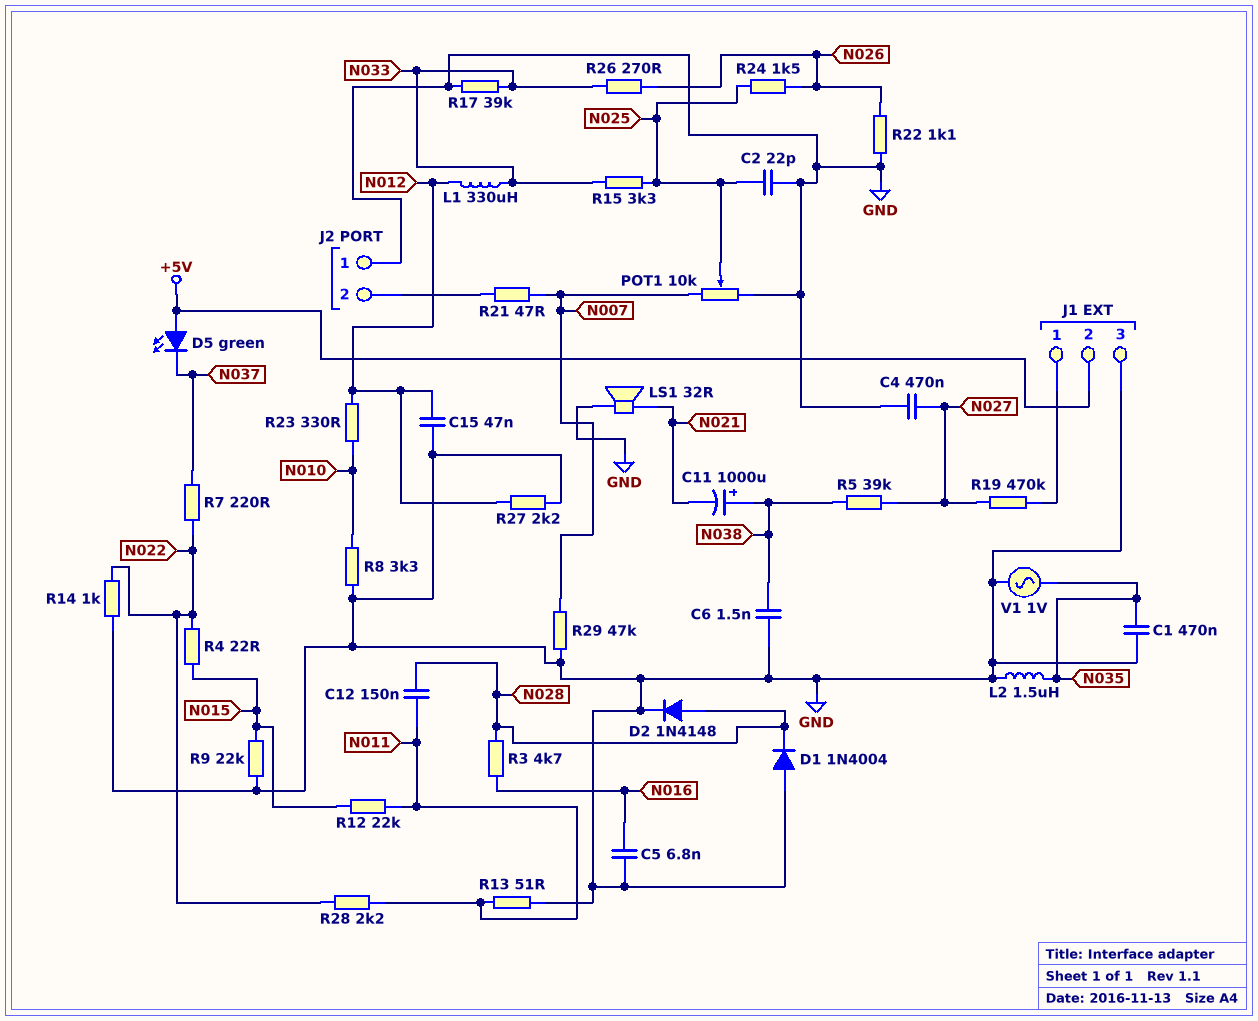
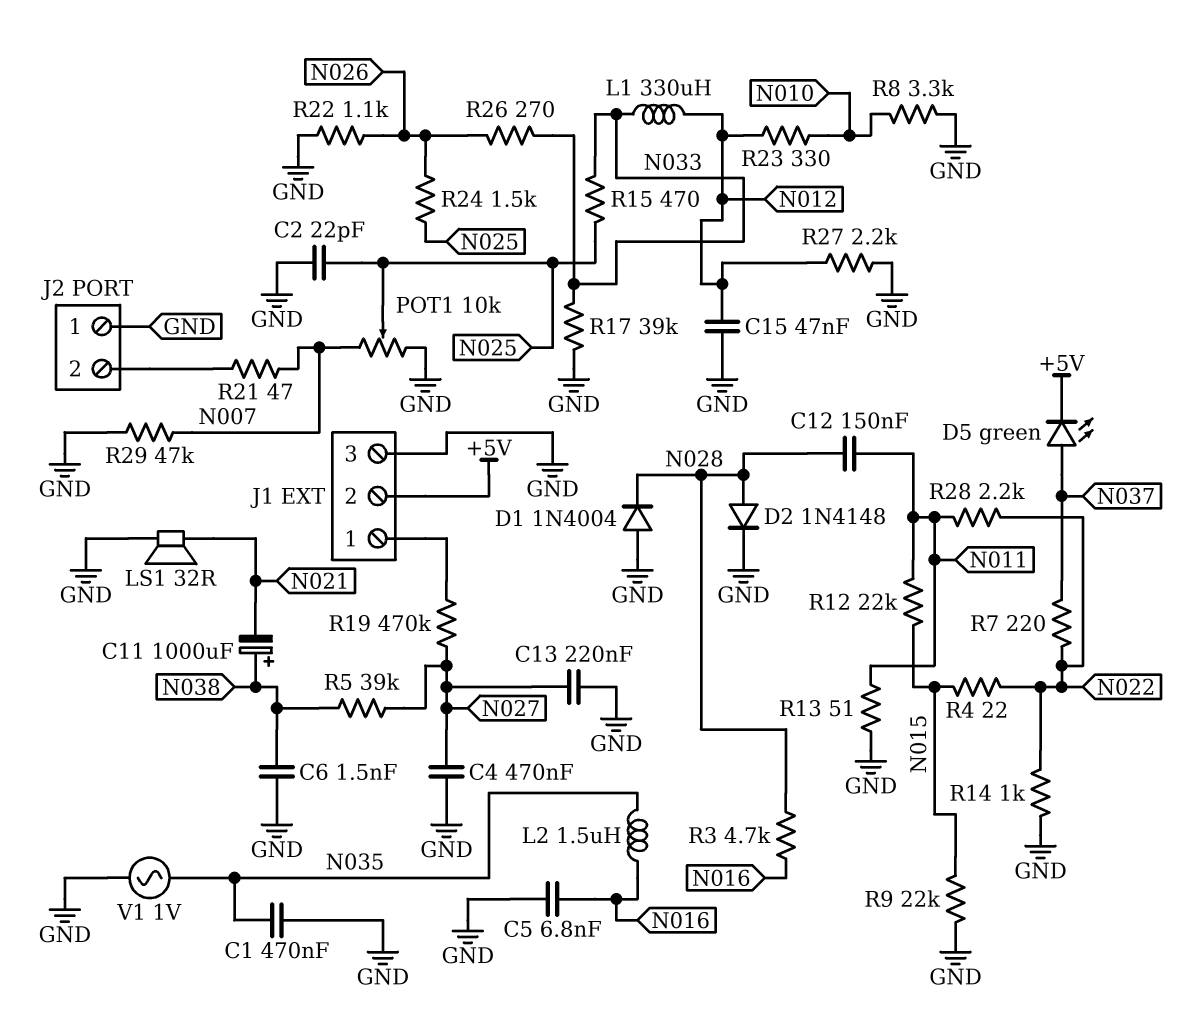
C13: none -> 220nF (GND, N027)
D5: LED green (A +5V, K N037) -> LED green (A N037, K +5V)
L2: 1.5uH (GND, N035) -> 1.5uH (N016, N035)
R15: 3.3k (N025, N033) -> 470 (N025, N033)

